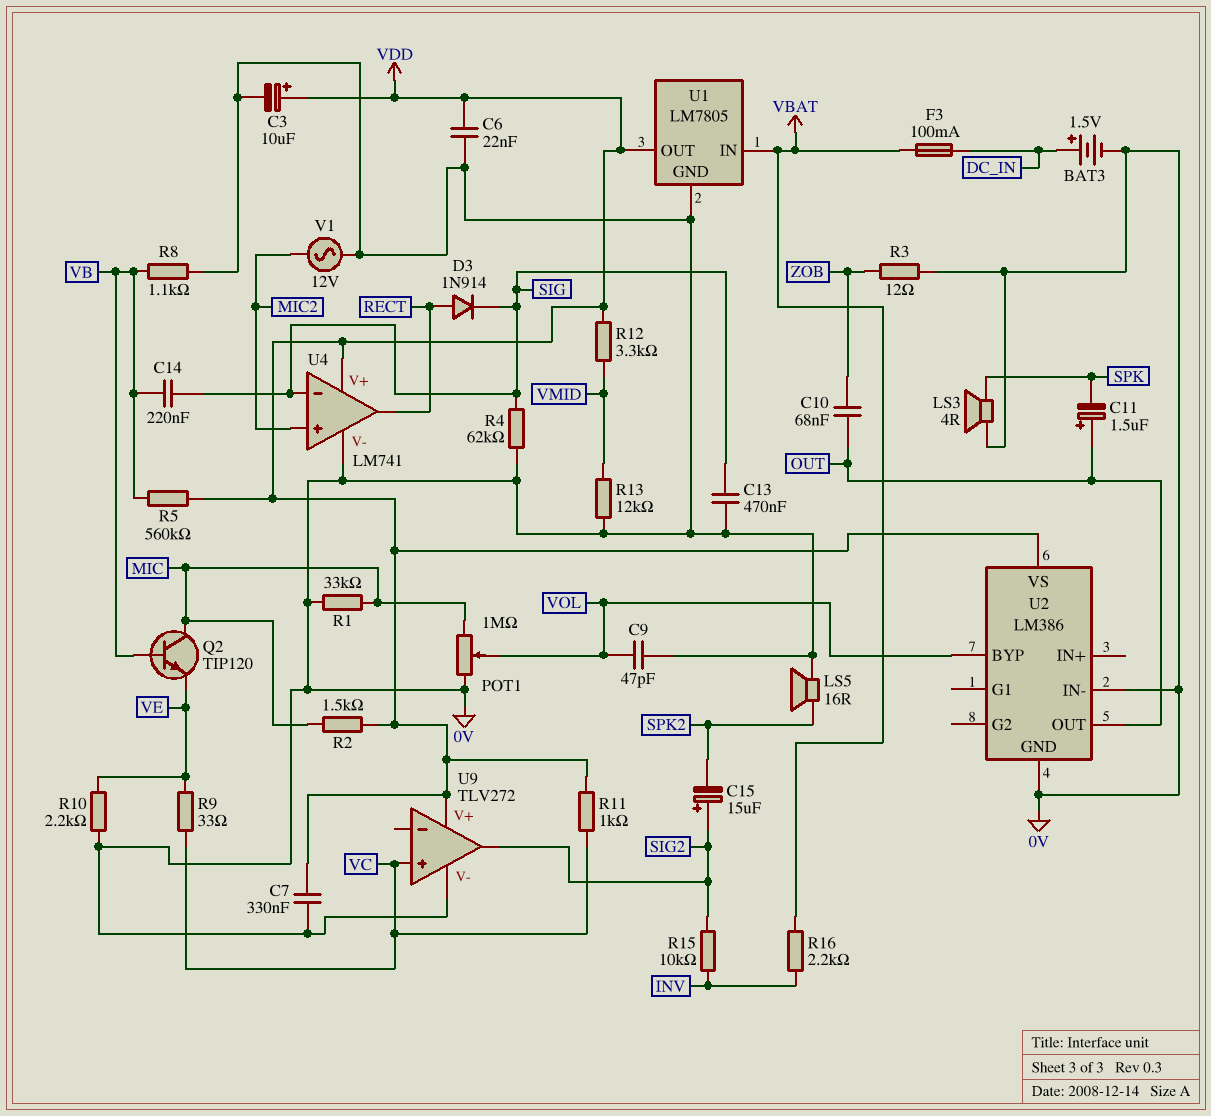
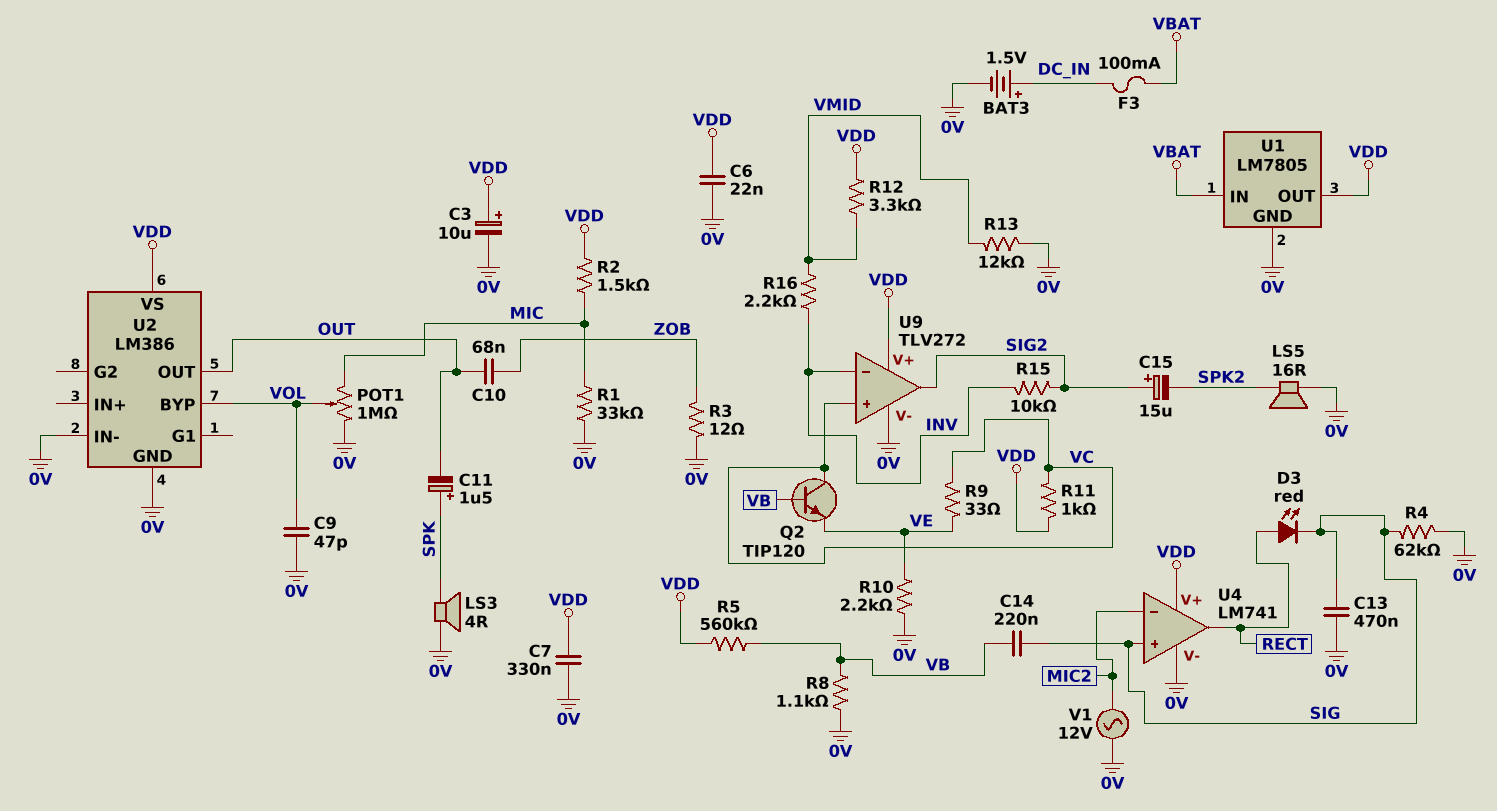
C11: 1.5uF (plus OUT, minus SPK) -> 1.5uF (plus SPK, minus OUT)
D3: diode 1N914 (A RECT, K SIG) -> LED red (A RECT, K SIG)
Q2: NPN TIP120 (B VB, C MIC, E VE) -> NPN TIP120 (B VB, C VC, E VE)
R16: 2.2k (INV, VBAT) -> 2.2k (INV, VMID)
U4 pin in+: MIC2 -> SIG
U4 pin in-: SIG -> MIC2
U9 pin in-: none -> INV

